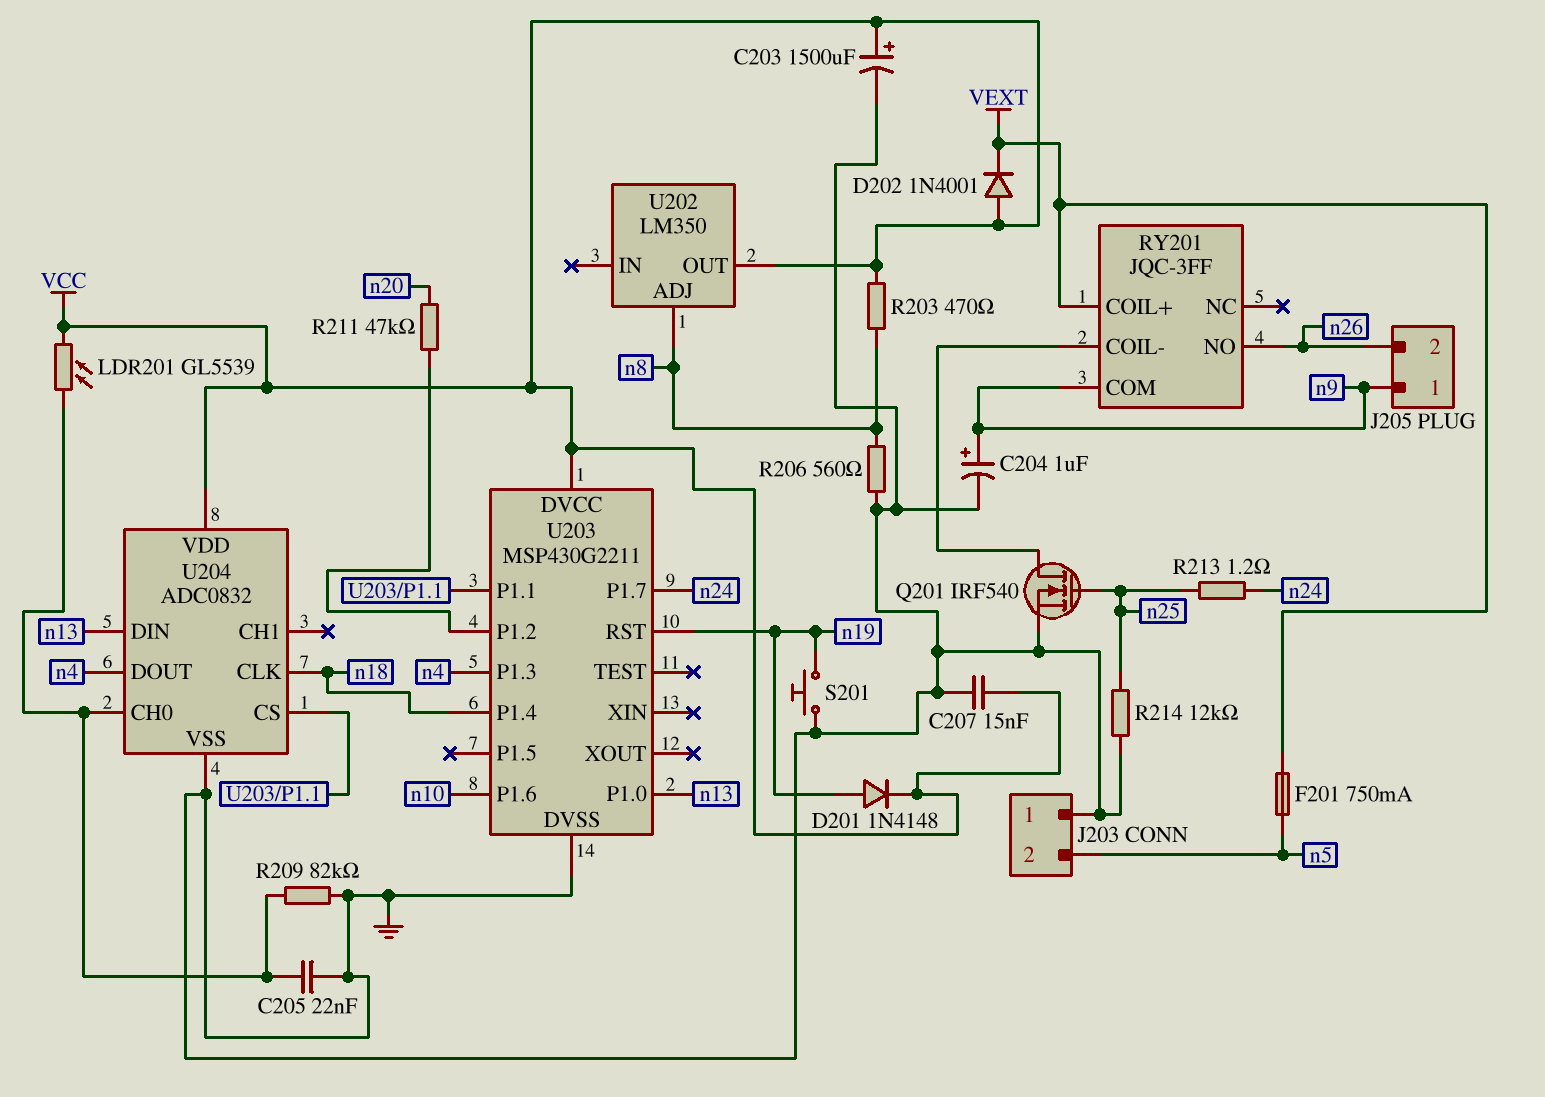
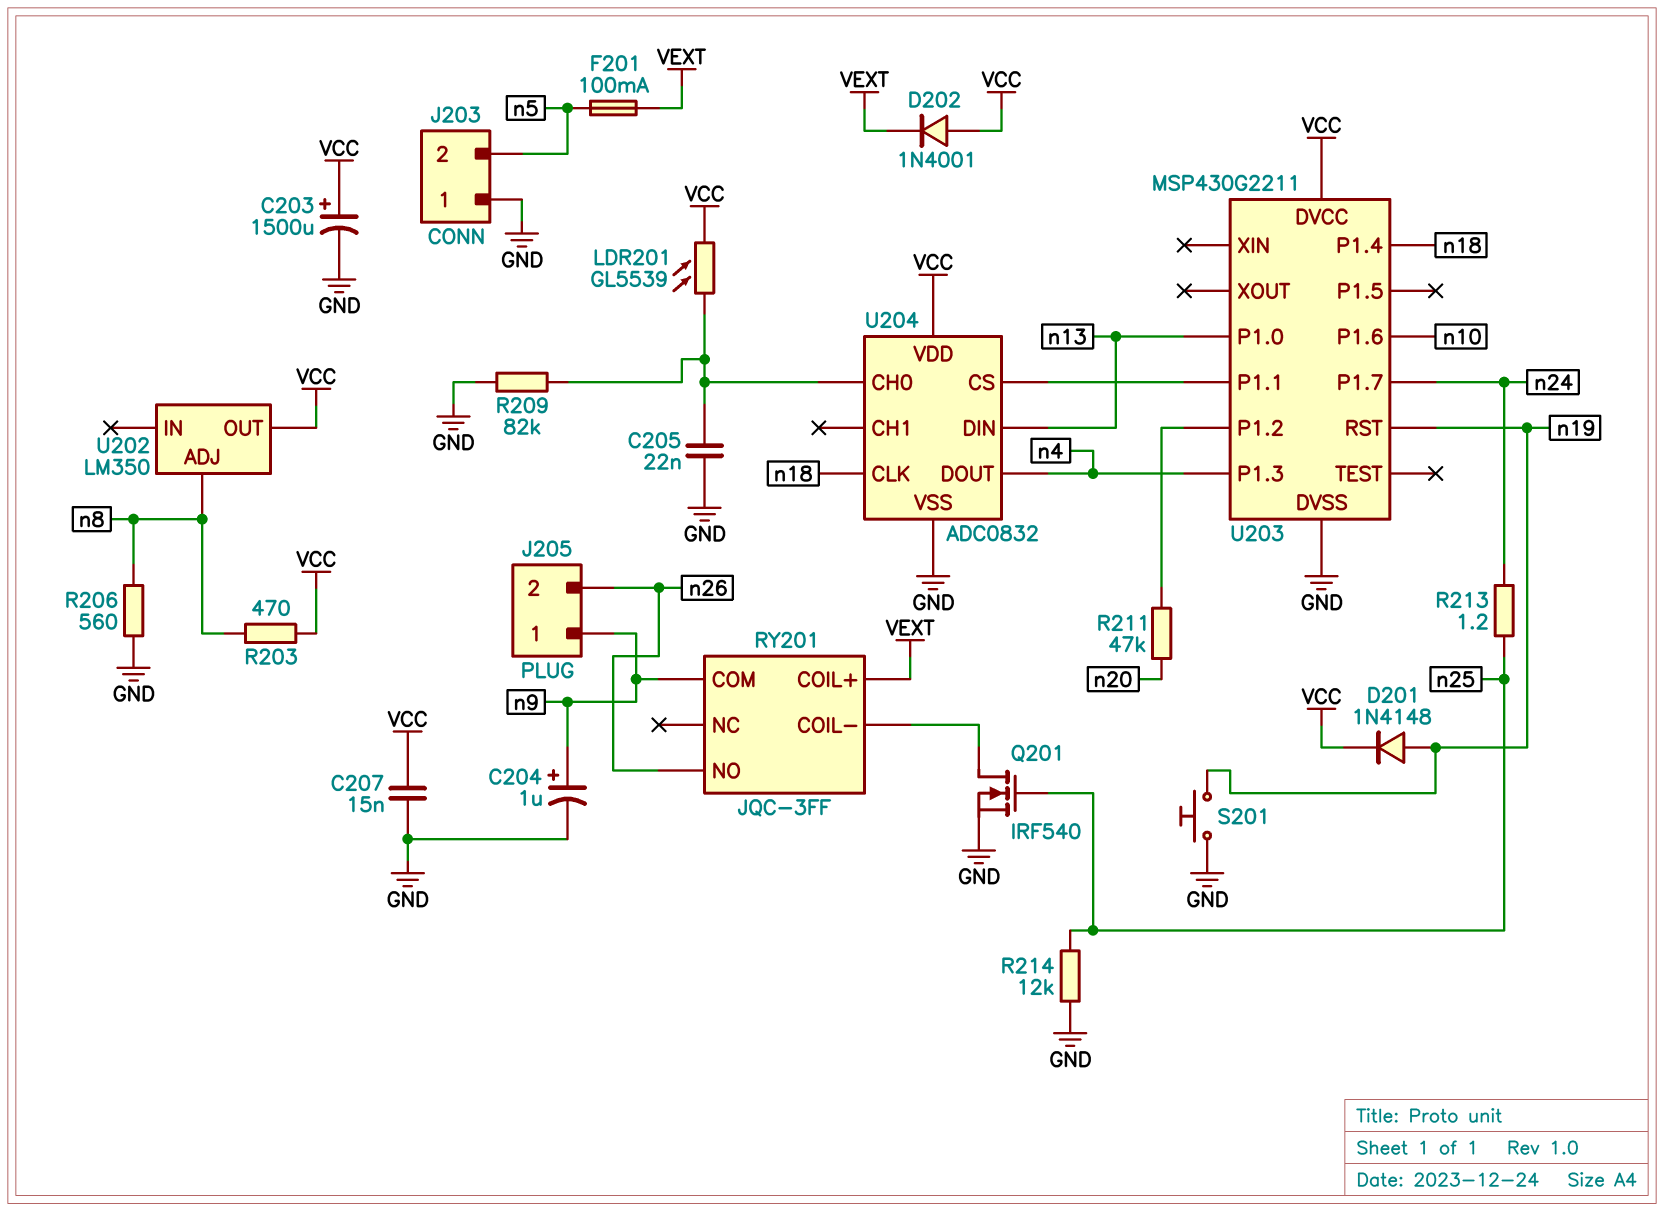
F201: 750mA (VEXT, n5) -> 100mA (VEXT, n5)

